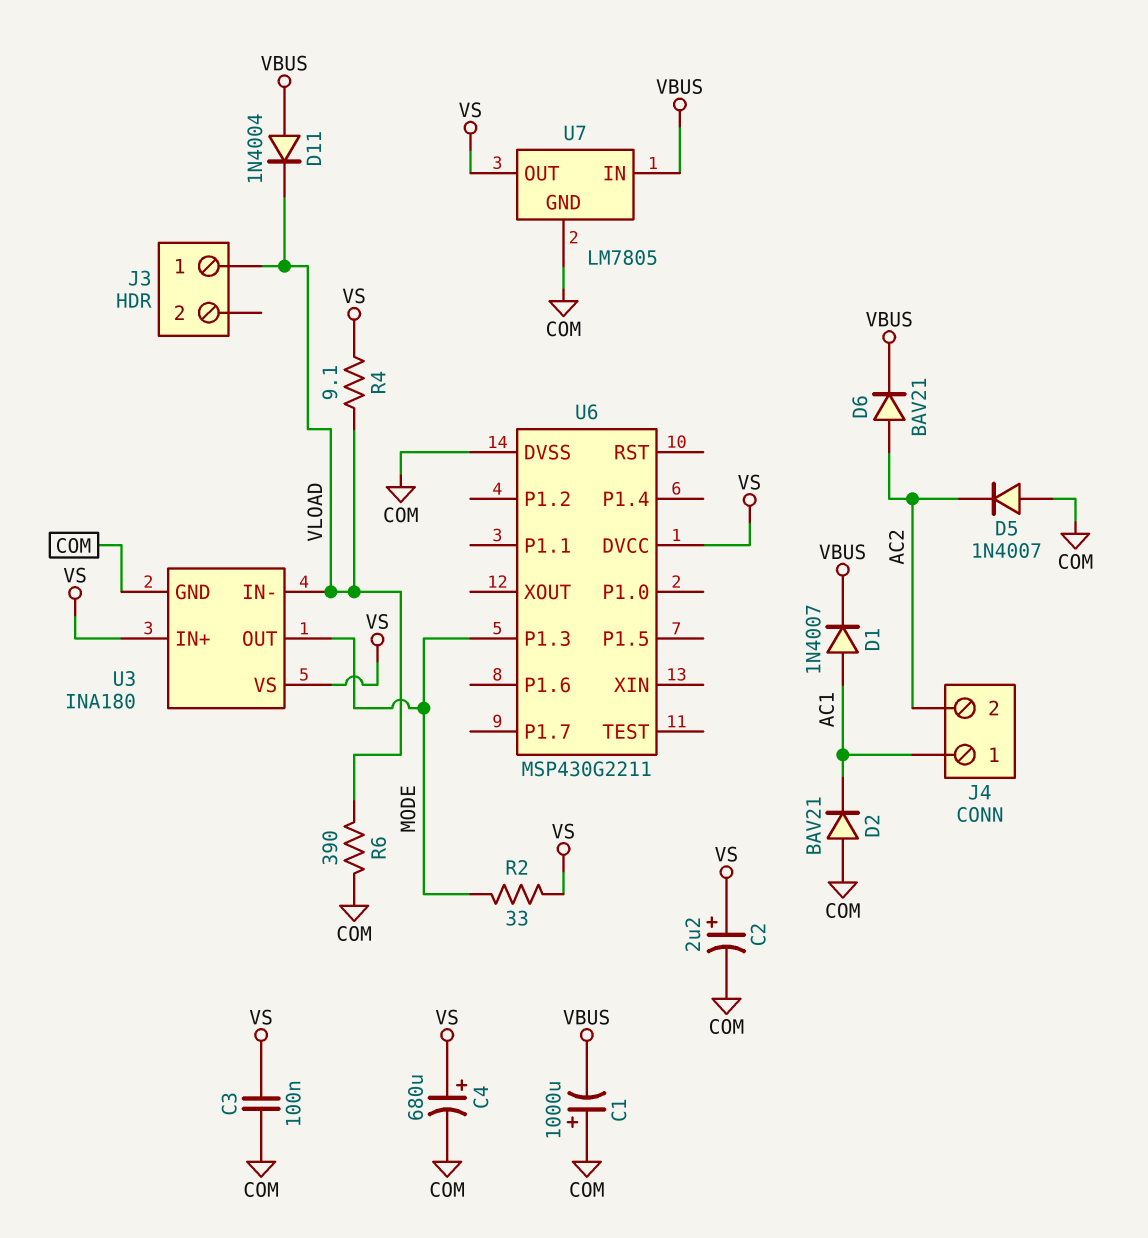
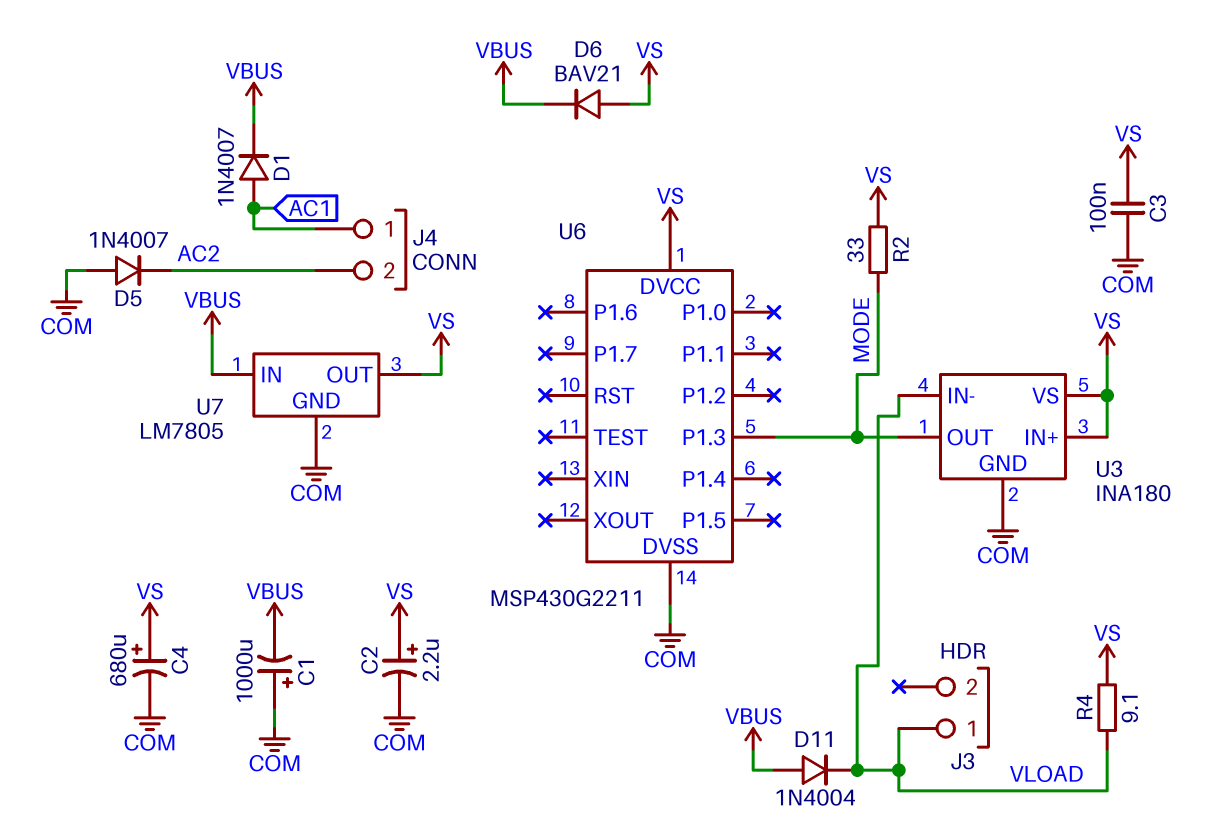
D2: diode BAV21 (A COM, K AC1) -> none
D6: diode BAV21 (A AC2, K VBUS) -> diode BAV21 (A VS, K VBUS)
R6: 390 (COM, VLOAD) -> none

